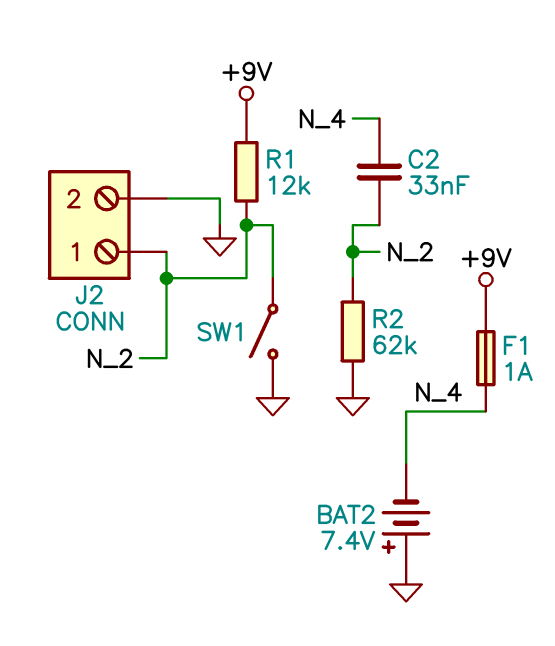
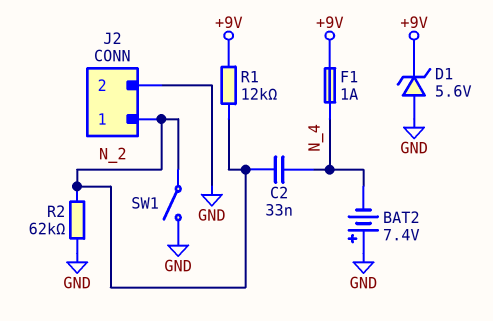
D1: none -> zener 5.6V (A GND, K +9V)

